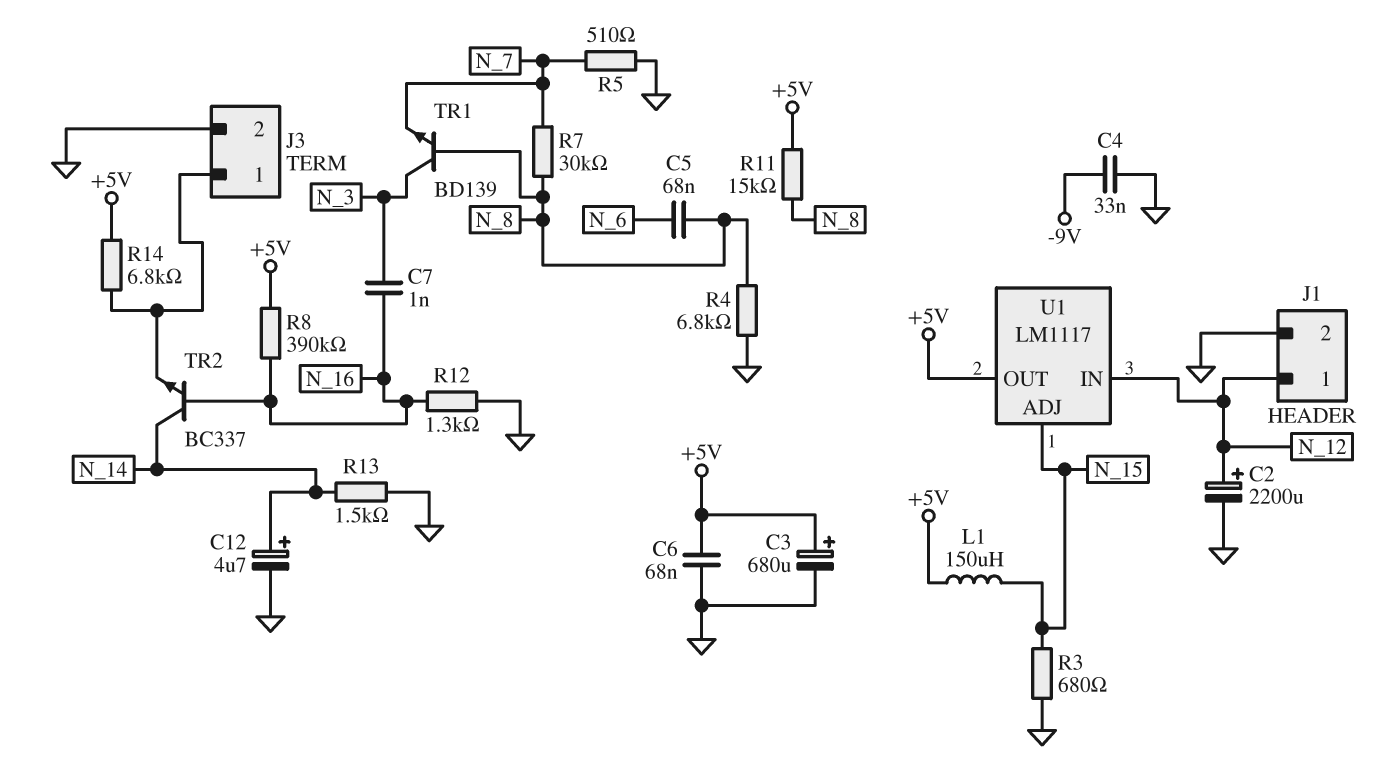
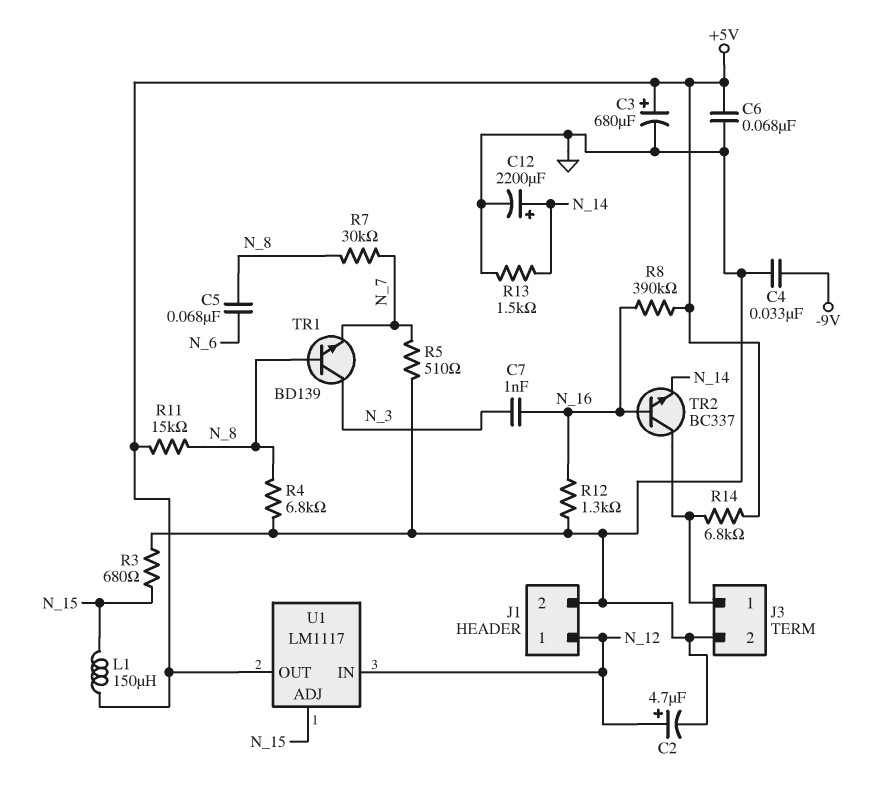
C2: 2200uF (plus N_12, minus GND) -> 4.7uF (plus N_12, minus GND)
C12: 4.7uF (plus N_14, minus GND) -> 2200uF (plus N_14, minus GND)
TR2: NPN BC337 (B N_16, C N_14, E J3/1) -> NPN BC337 (B N_16, C J3/1, E N_14)

